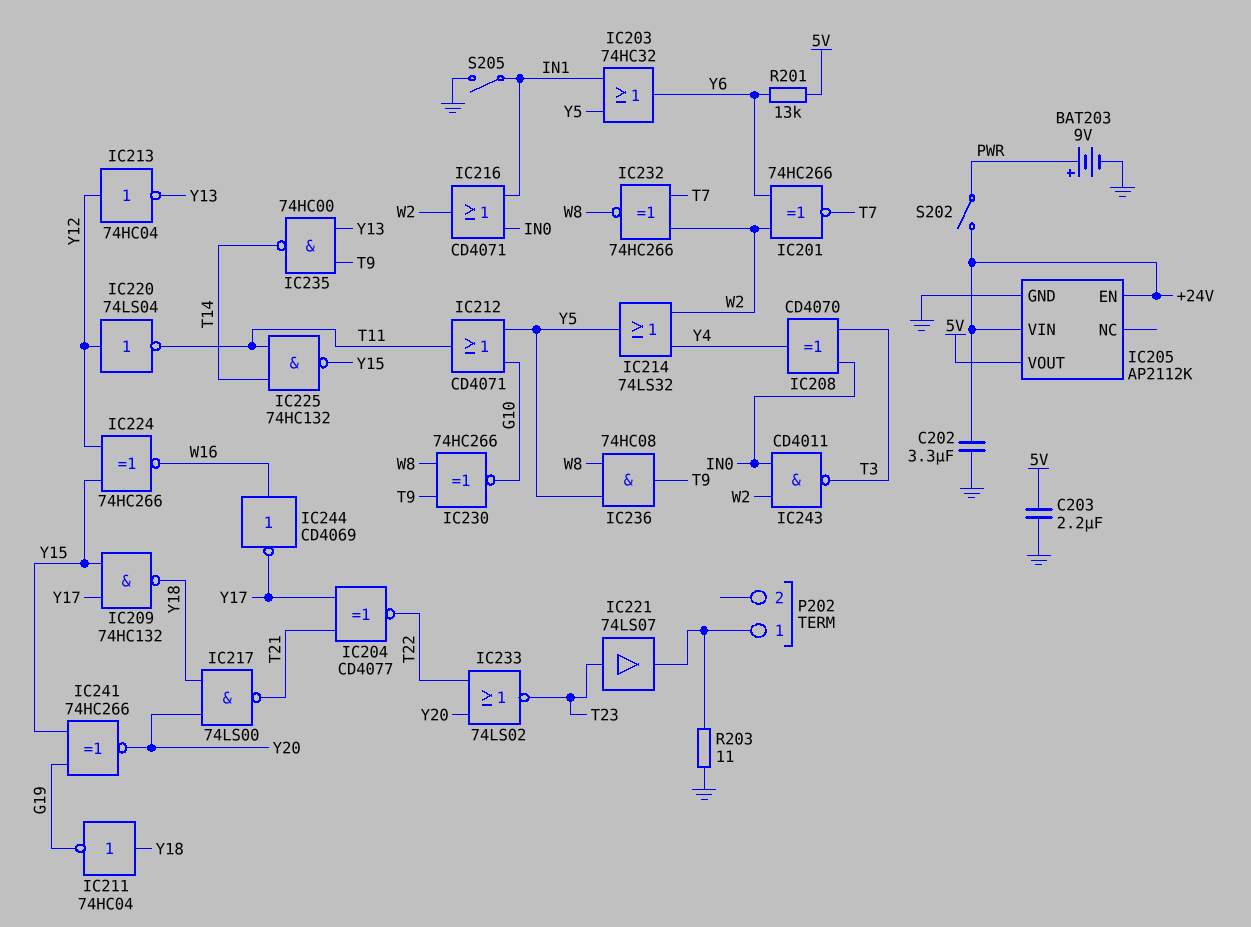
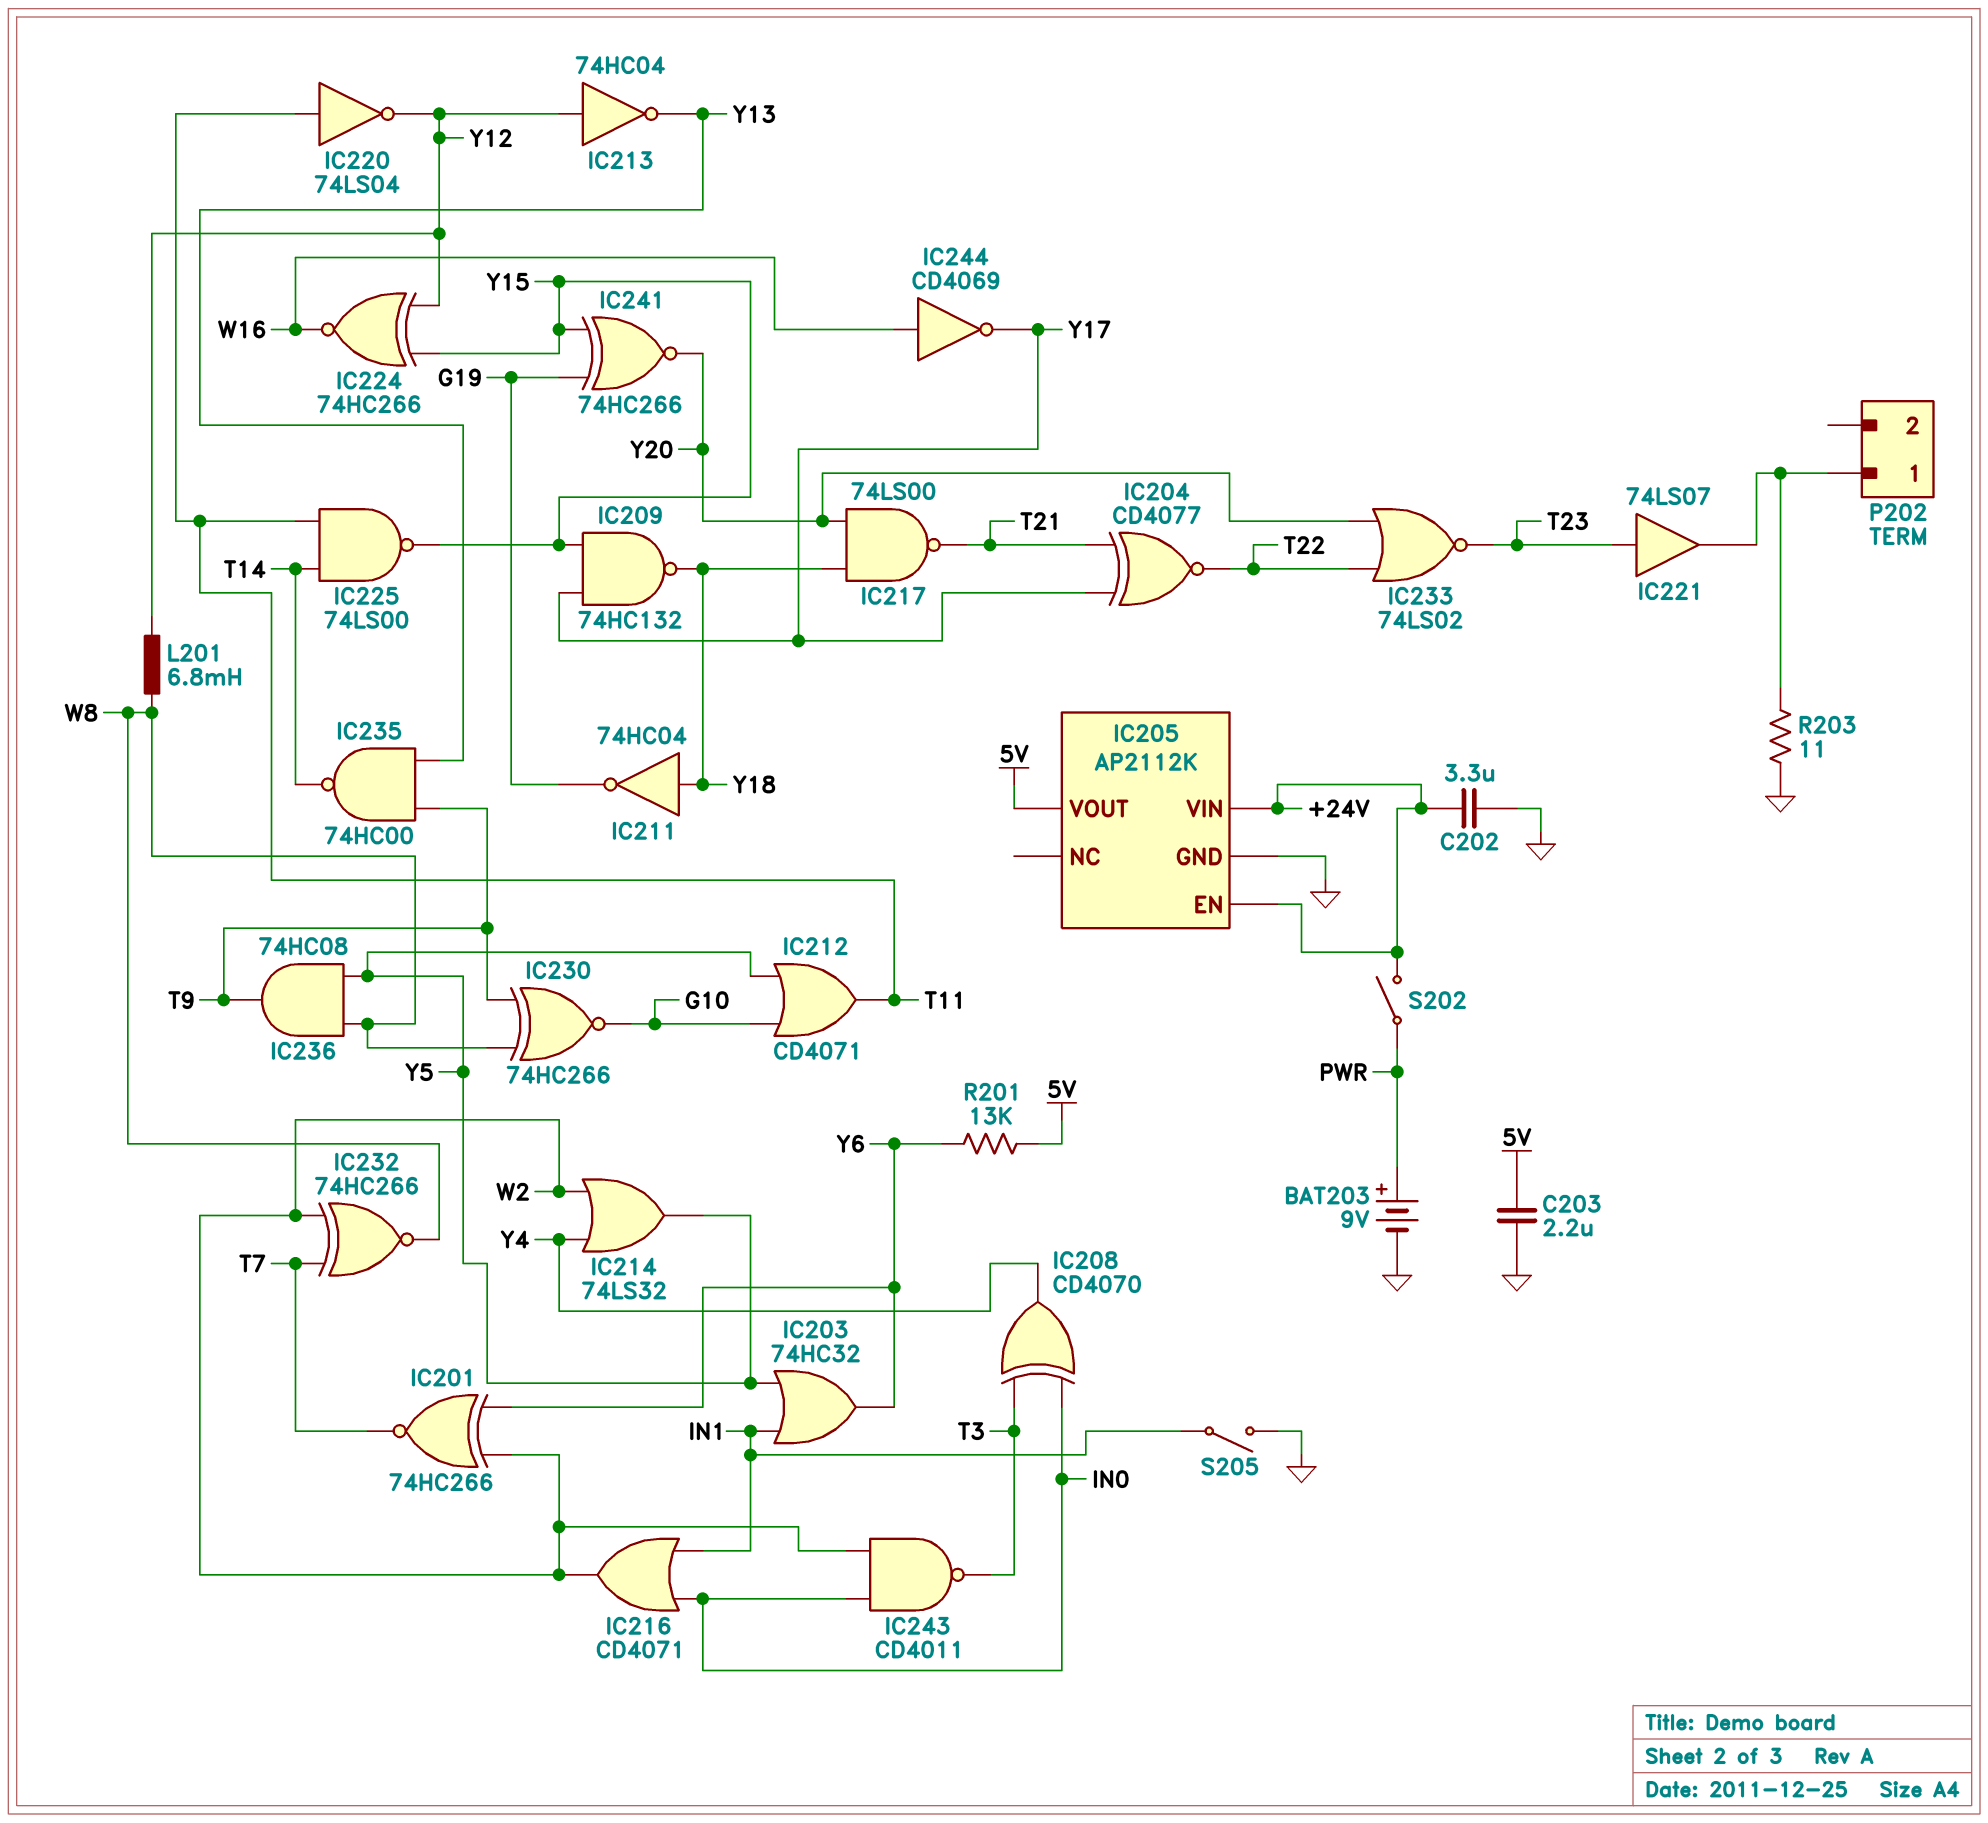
IC220: NOT 74LS04 (in Y12, out T11) -> NOT 74LS04 (in T11, out Y12)
IC225: NAND 74HC132 (in T11, in T14, out Y15) -> NAND 74LS00 (in T11, in T14, out Y15)
L201: none -> 6.8mH (W8, Y12)

